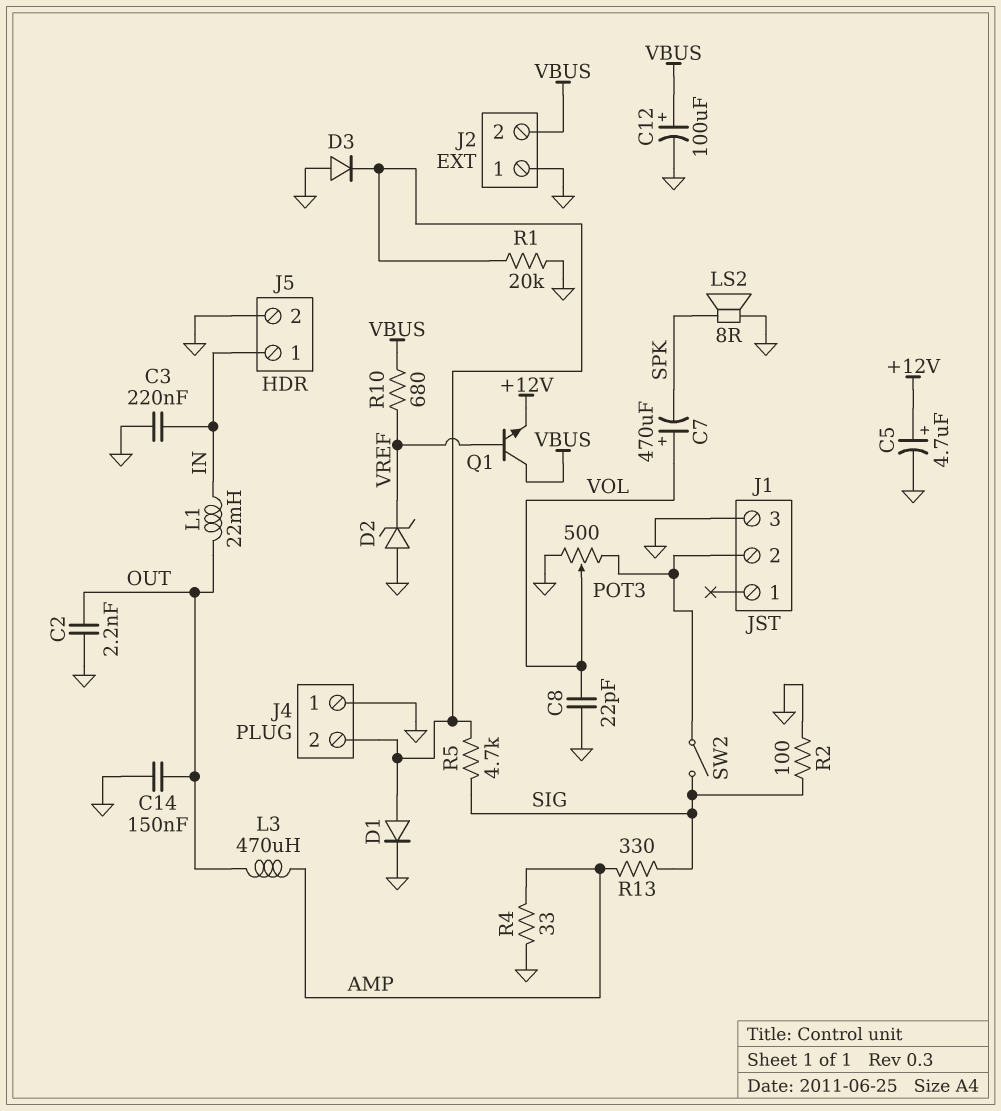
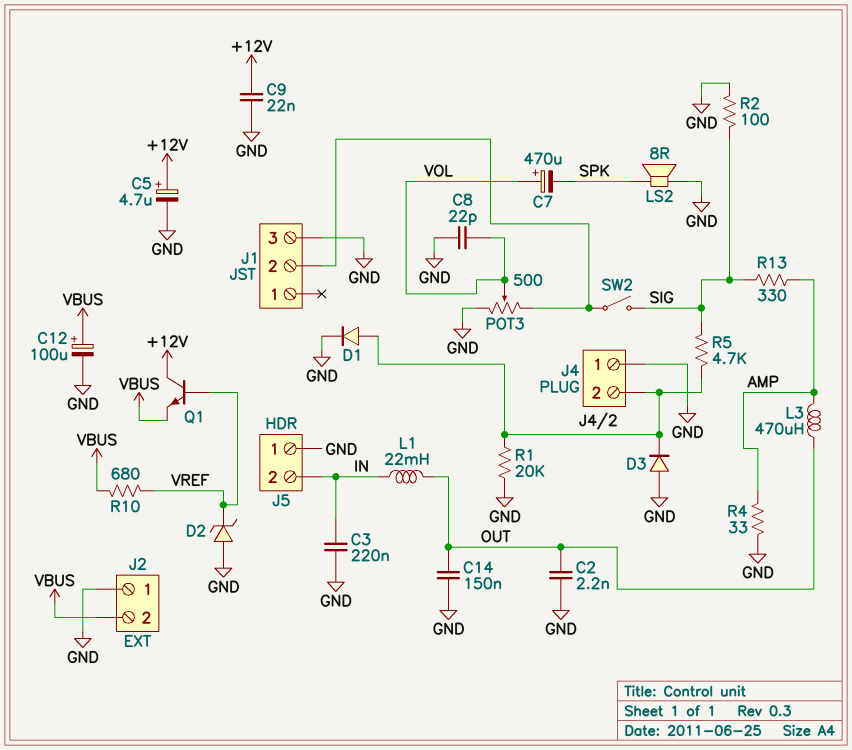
C9: none -> 22nF (+12V, GND)
J5 pin 1: IN -> GND
J5 pin 2: GND -> IN
Q1: NPN (B VREF, C VBUS, E +12V) -> NPN (B VREF, C +12V, E VBUS)

